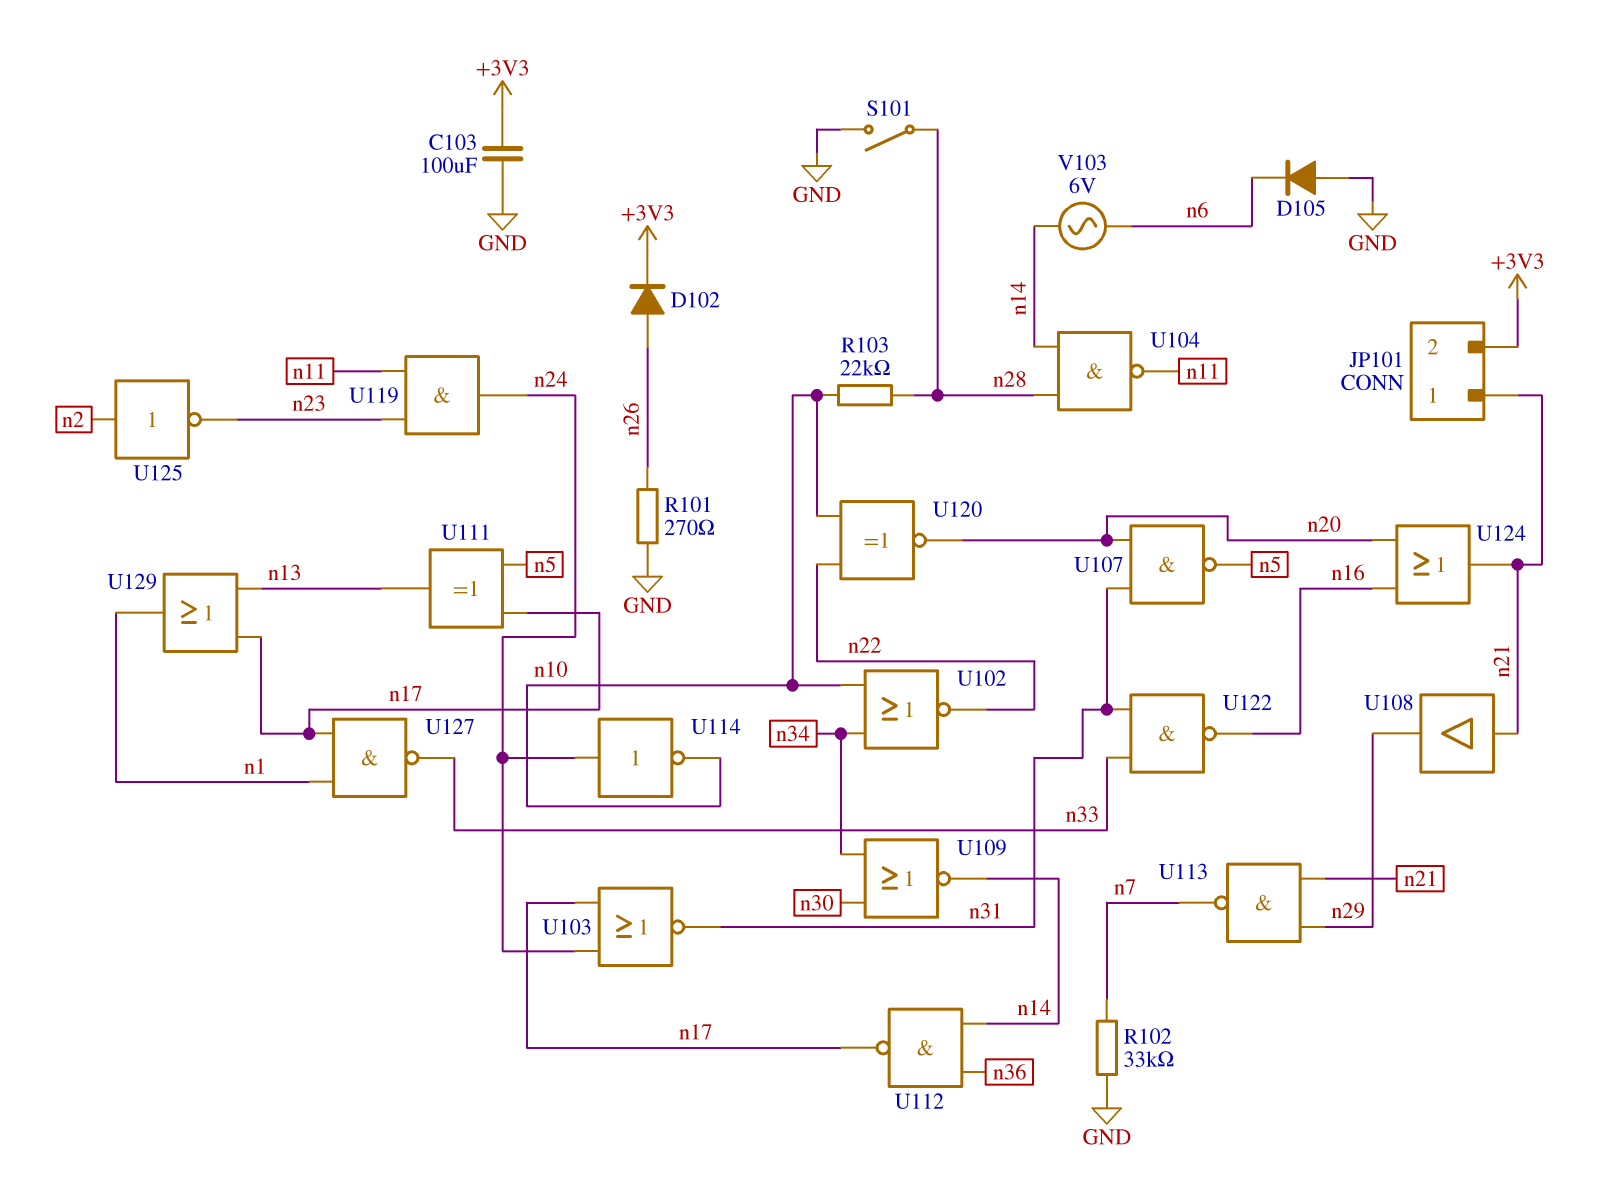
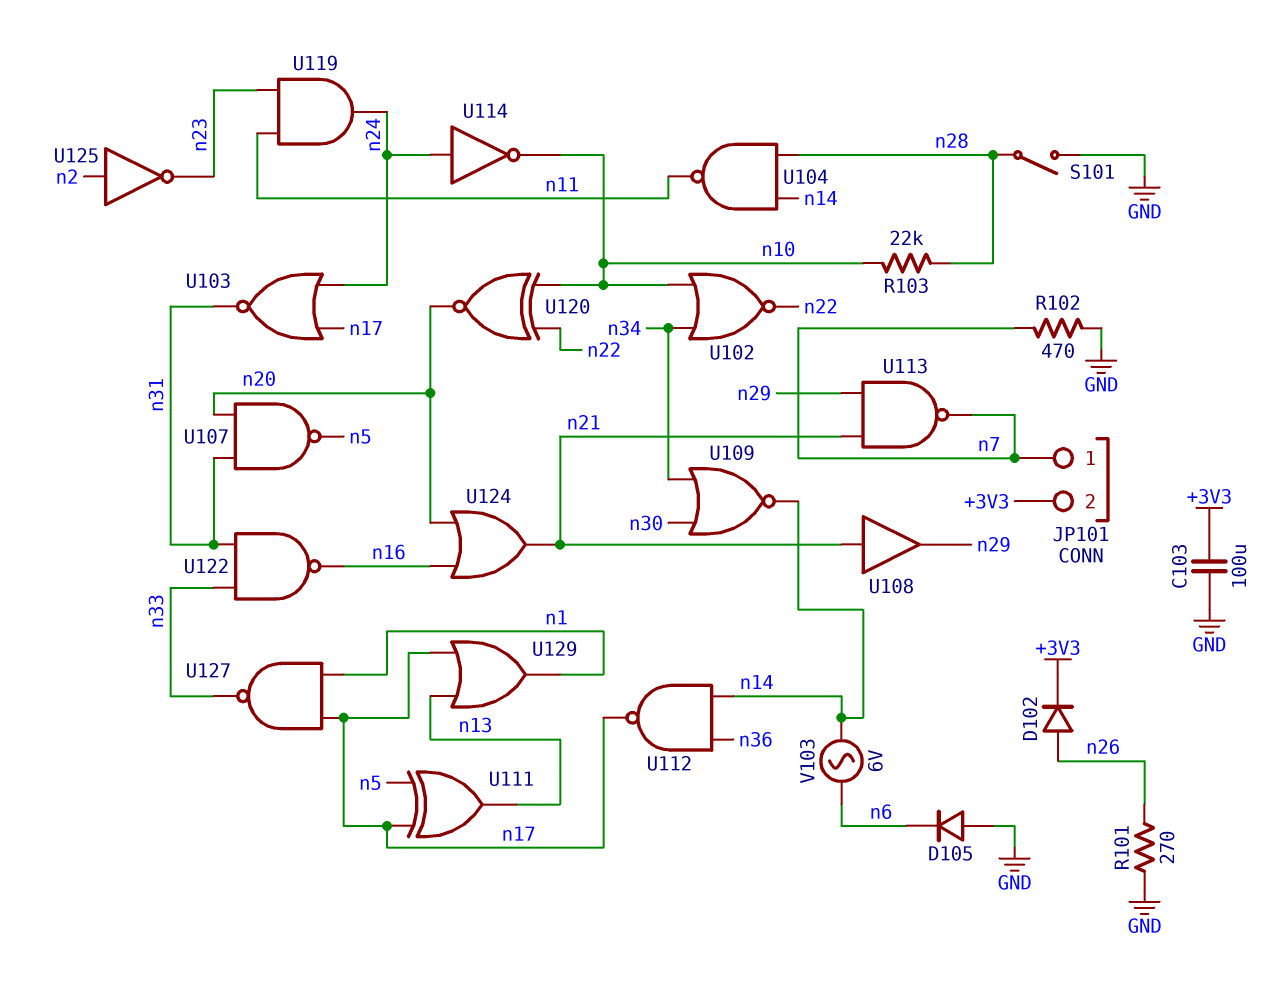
JP101 pin 1: n21 -> n7
R102: 33k (GND, n7) -> 470 (GND, n7)

